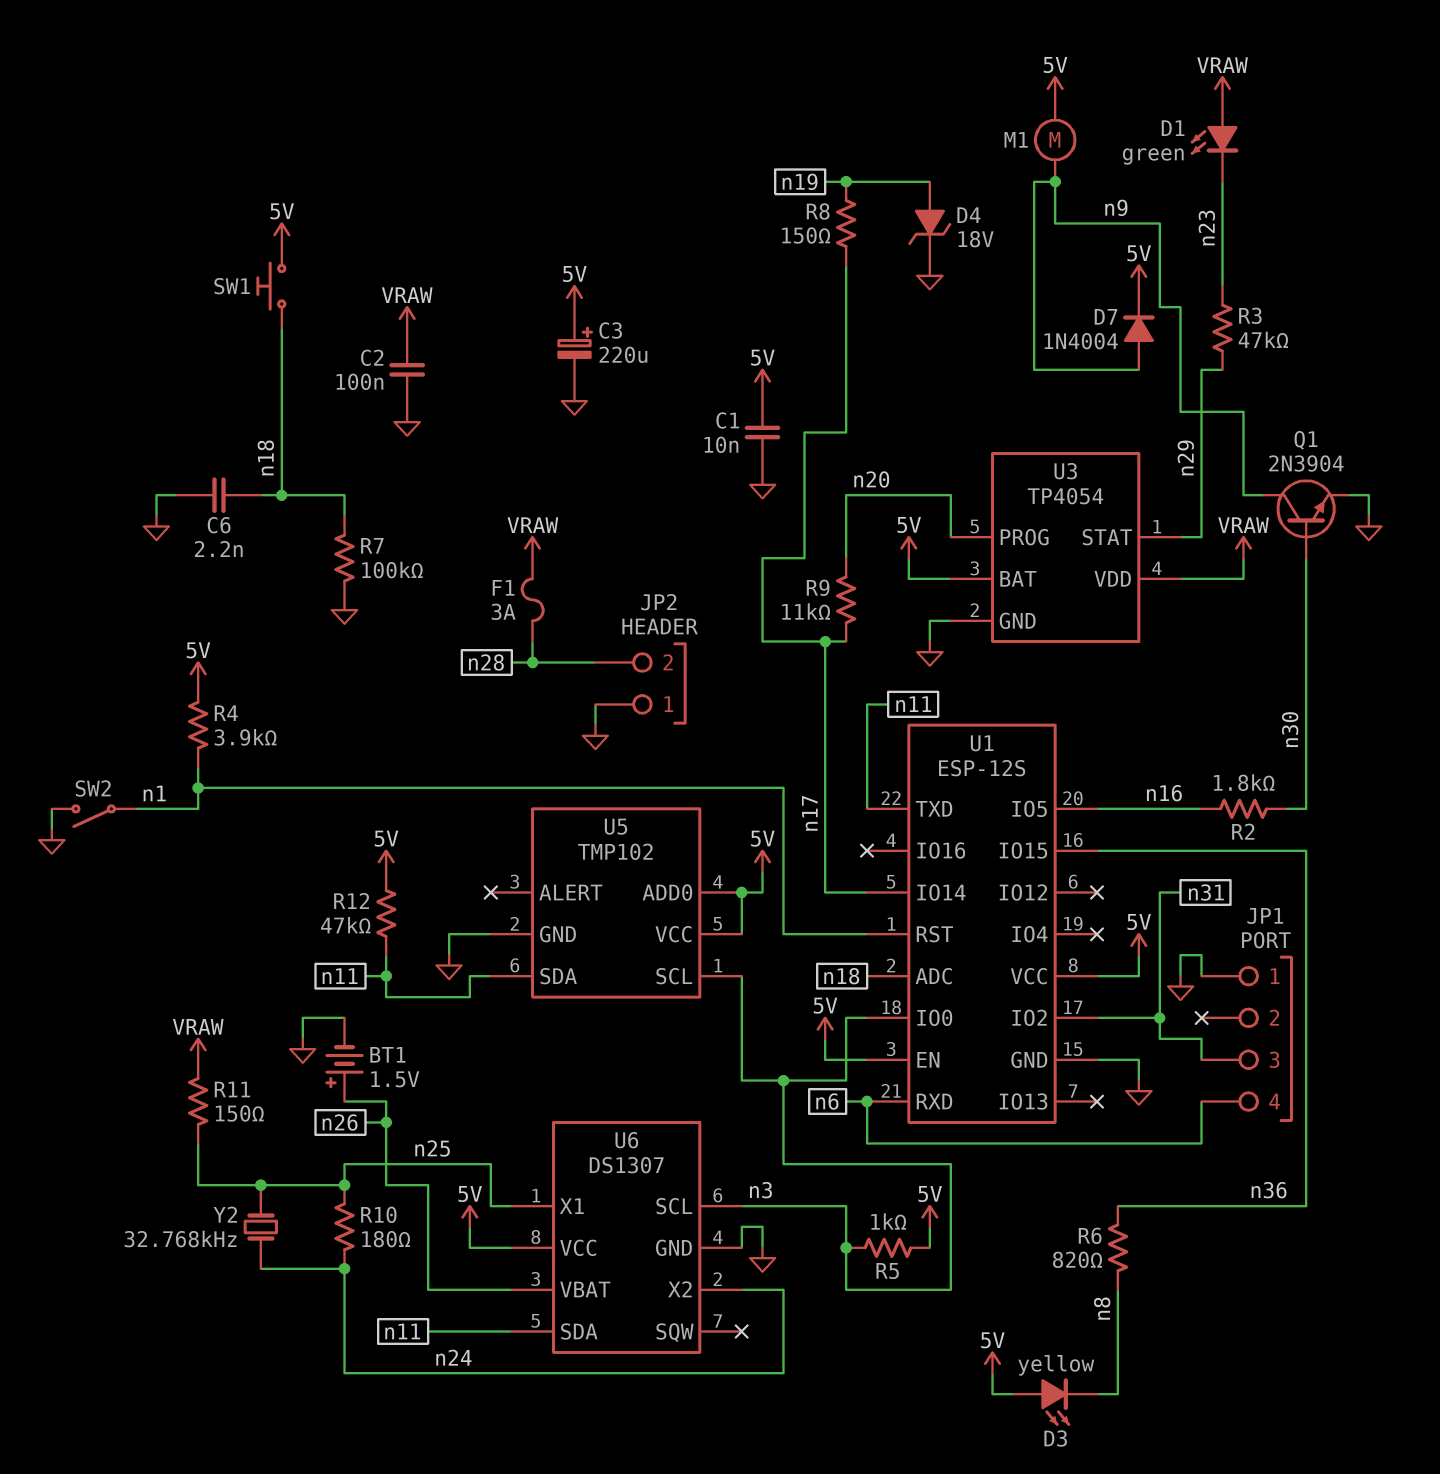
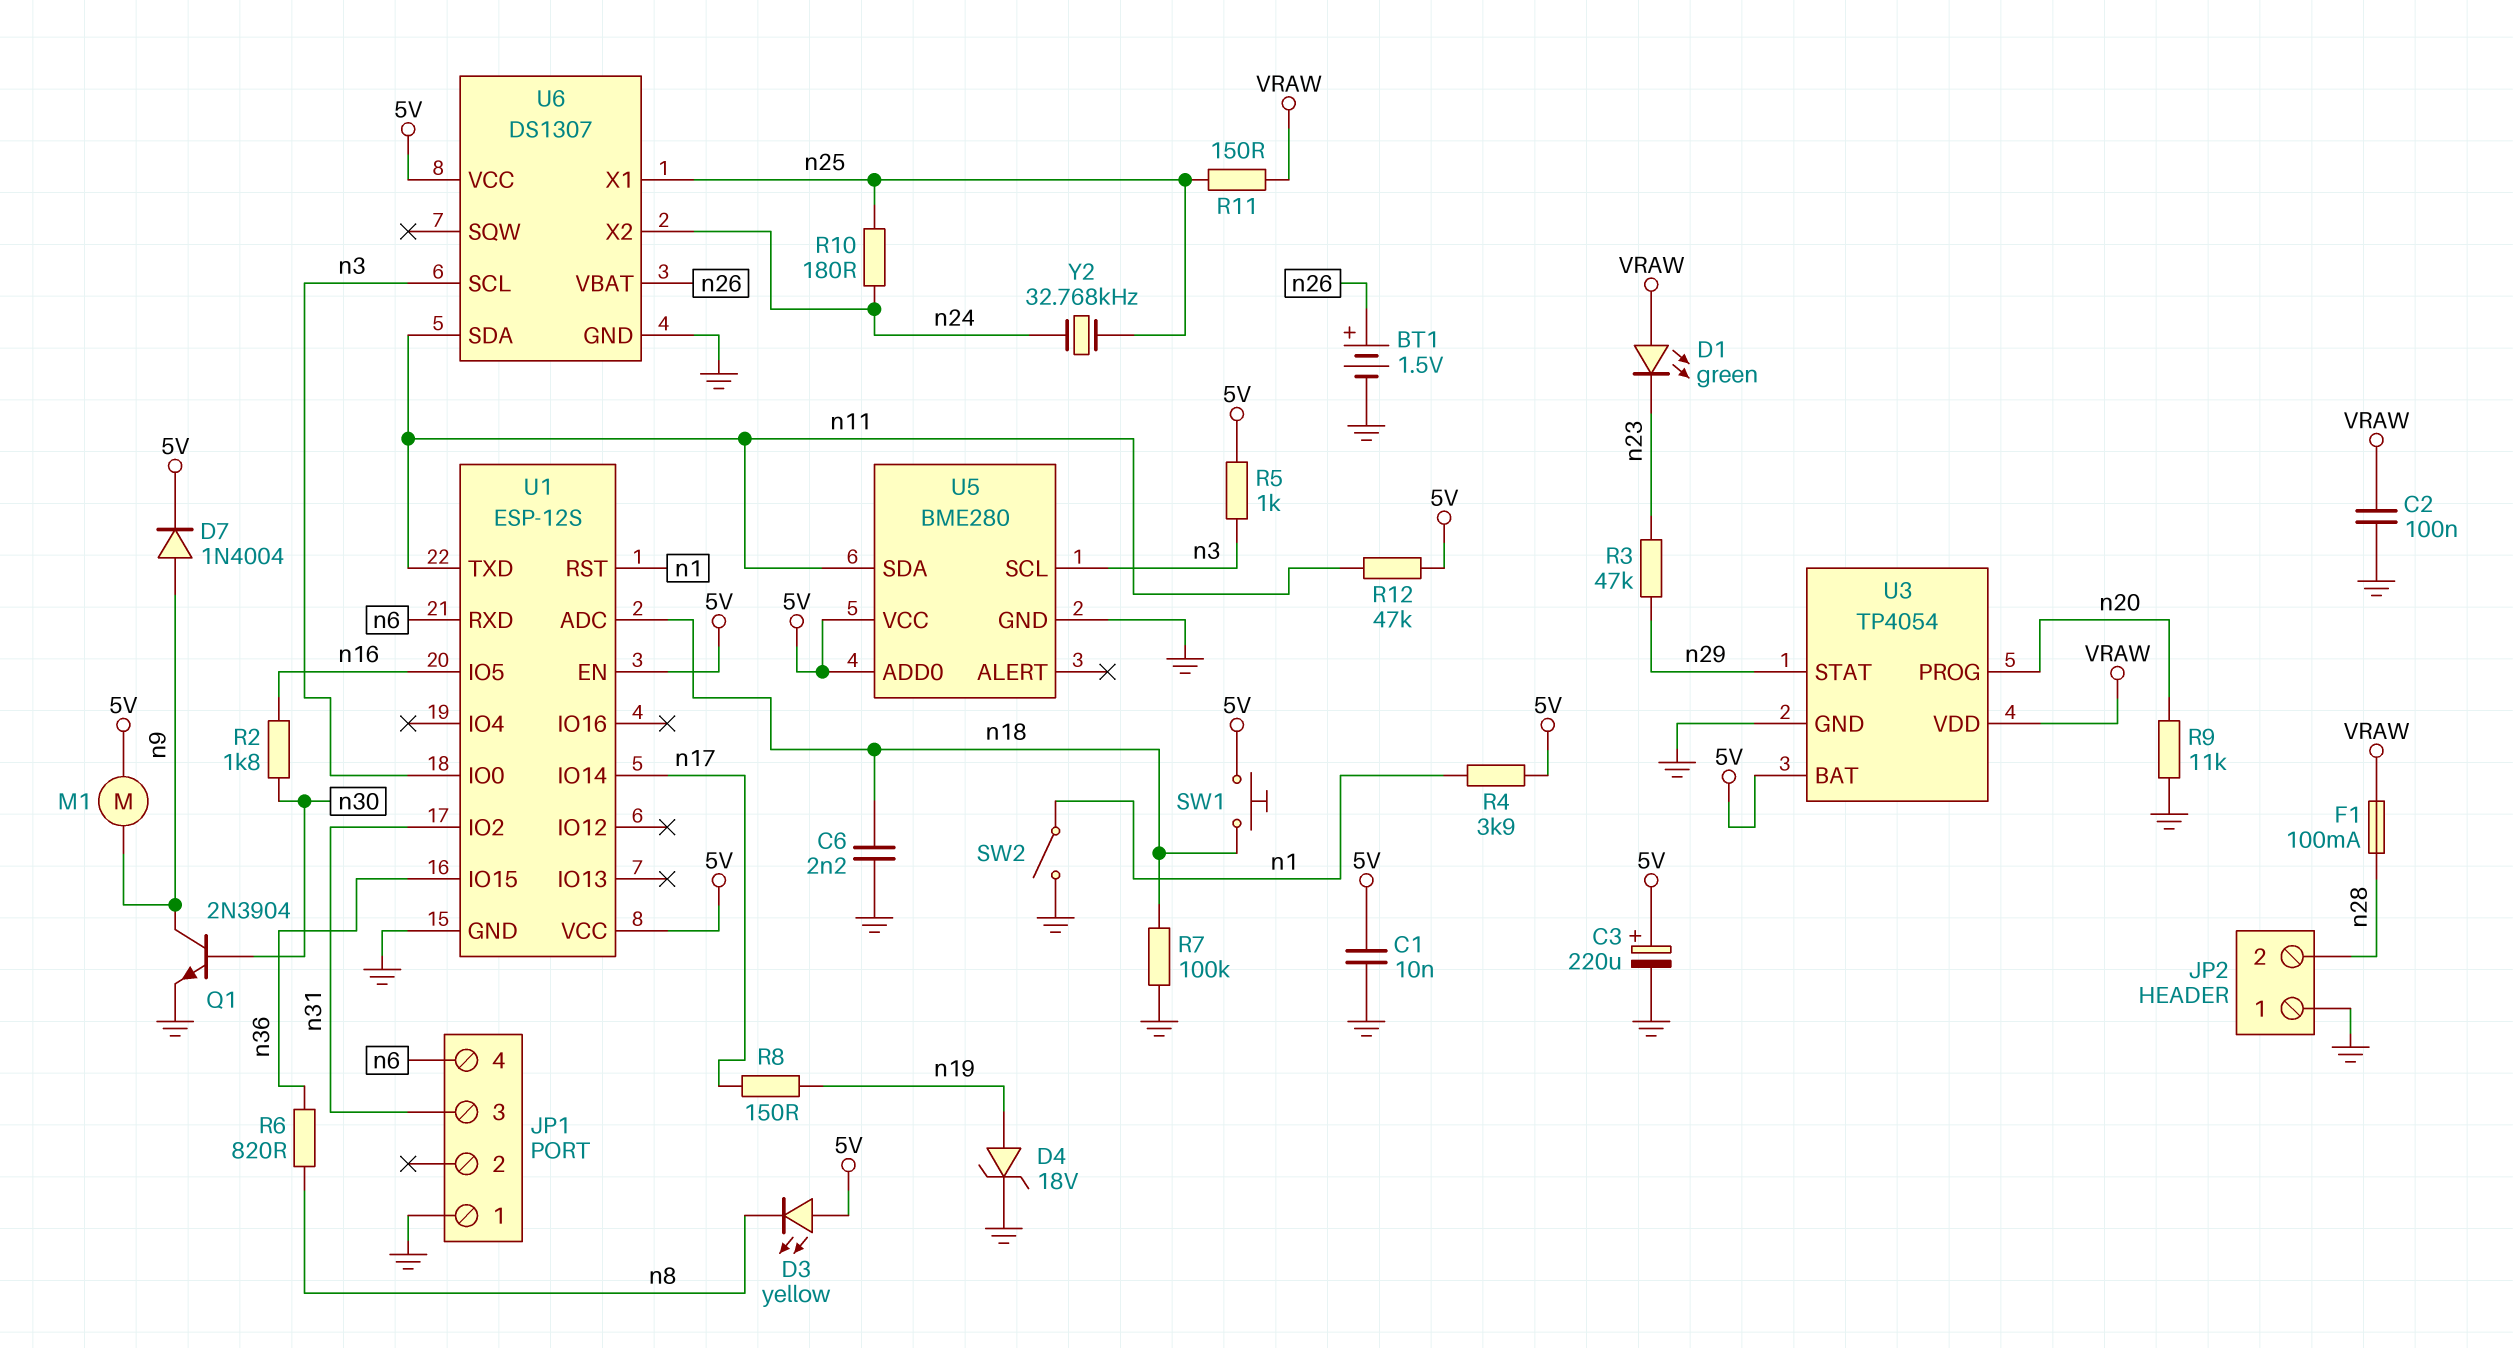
F1: 3A (VRAW, n28) -> 100mA (VRAW, n28)
R9: 11k (n17, n20) -> 11k (GND, n20)
U5: TMP102 -> BME280

